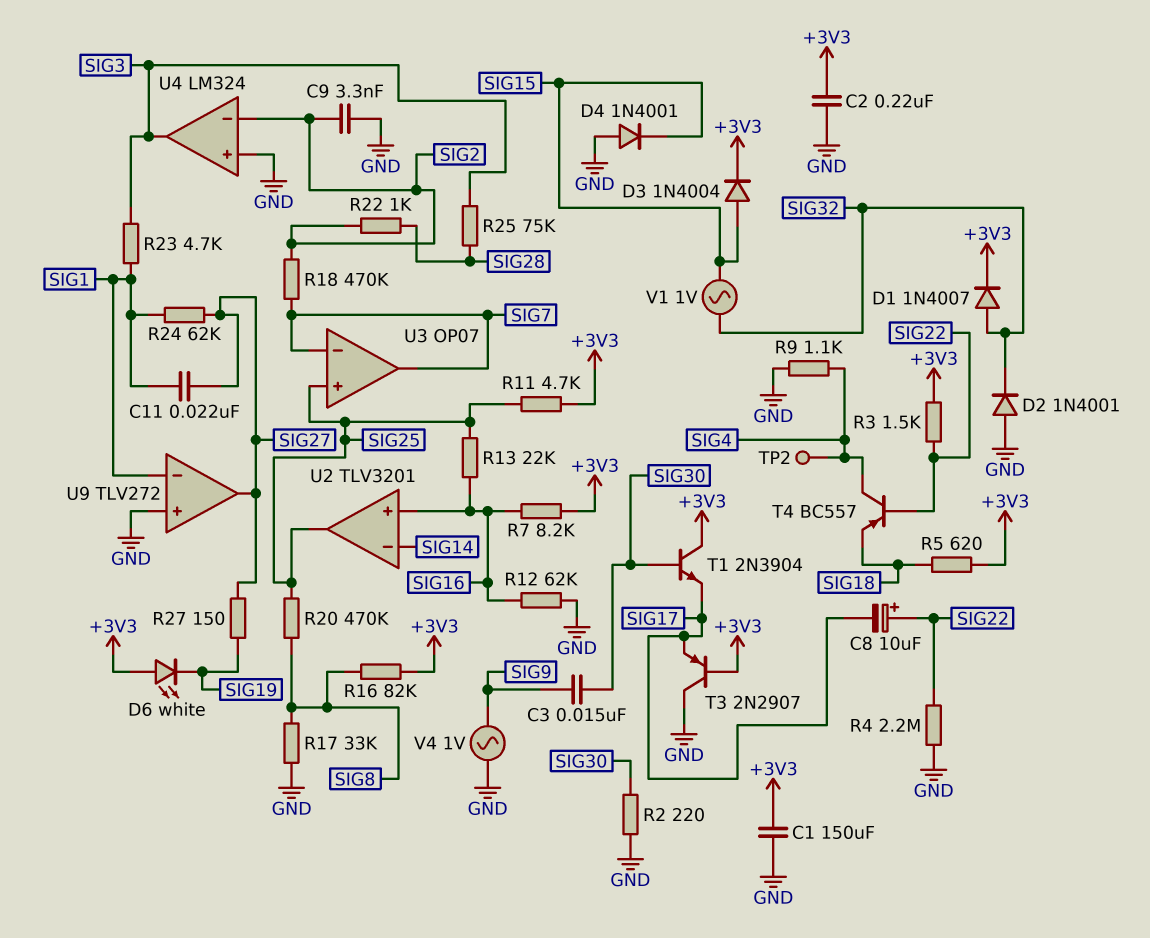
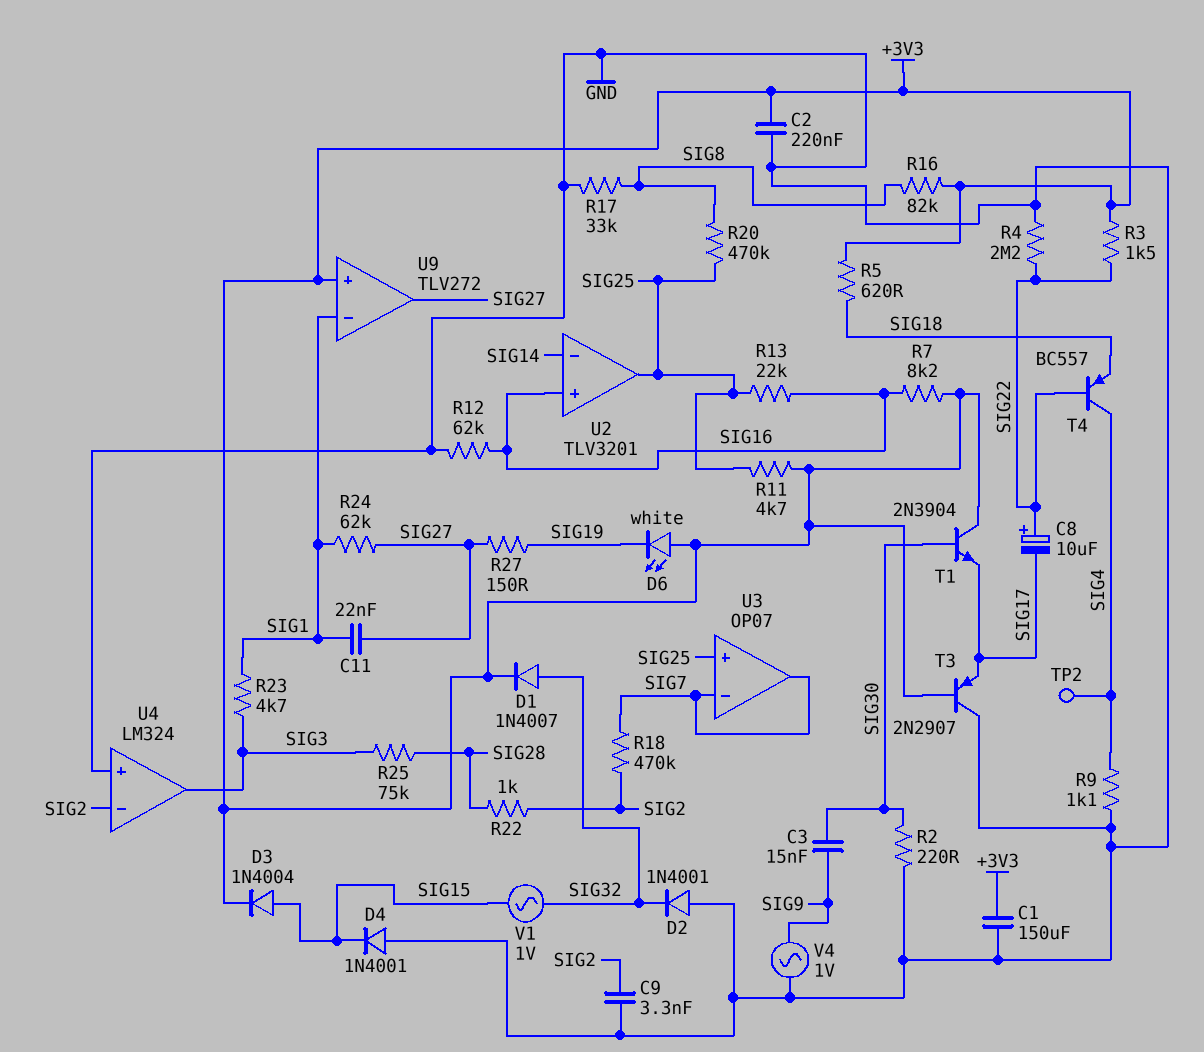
U9 pin in+: GND -> +3V3

